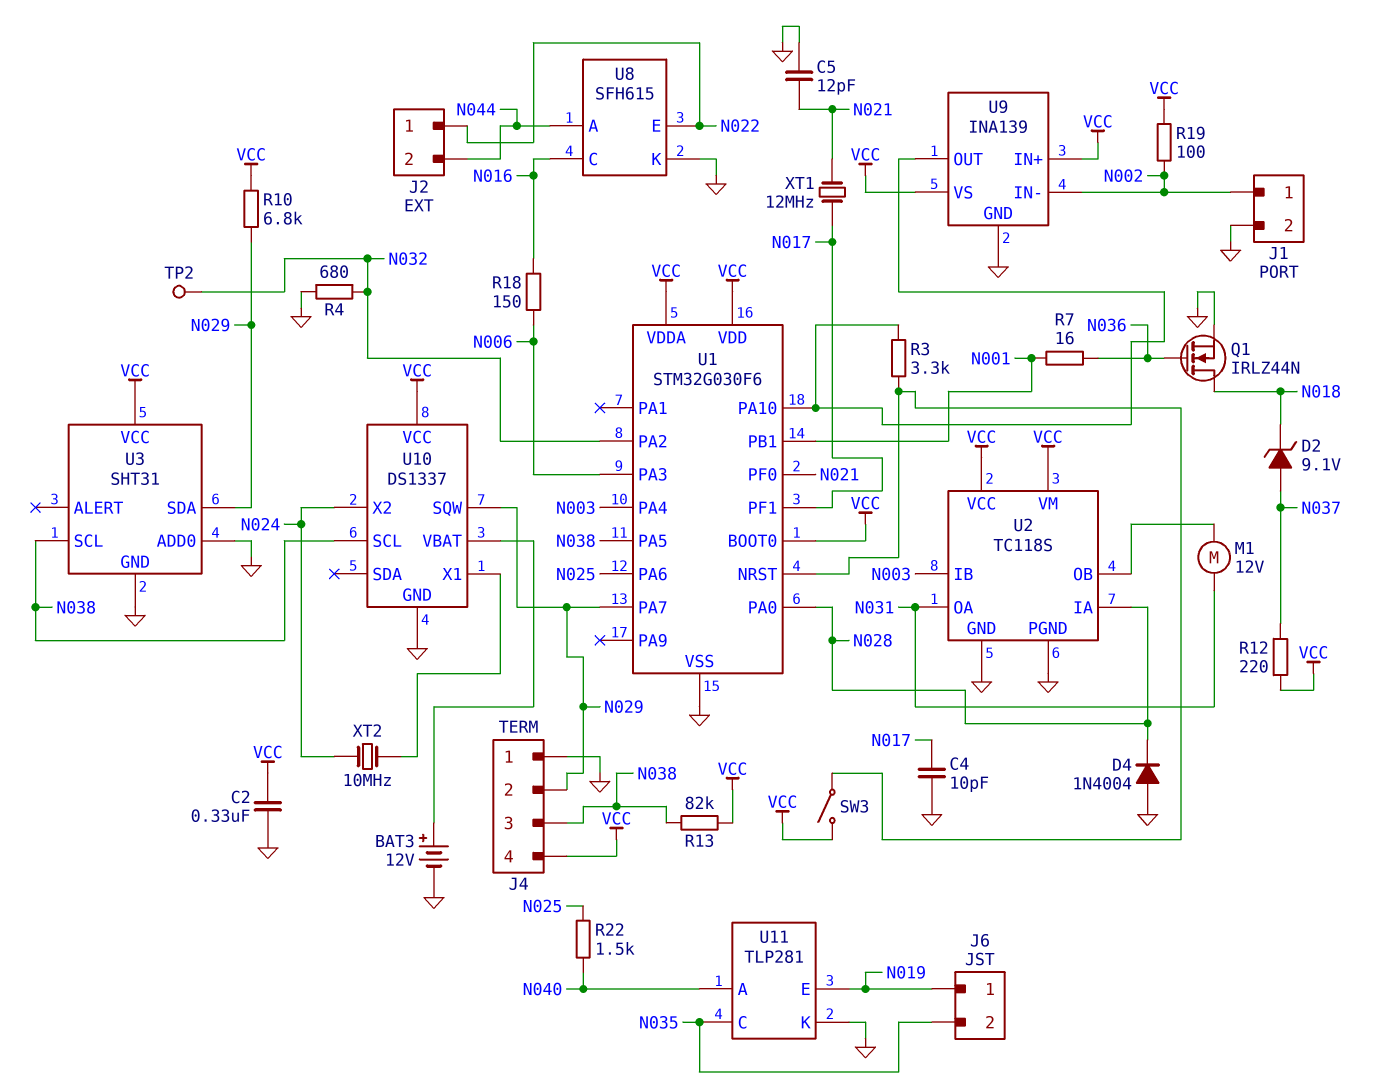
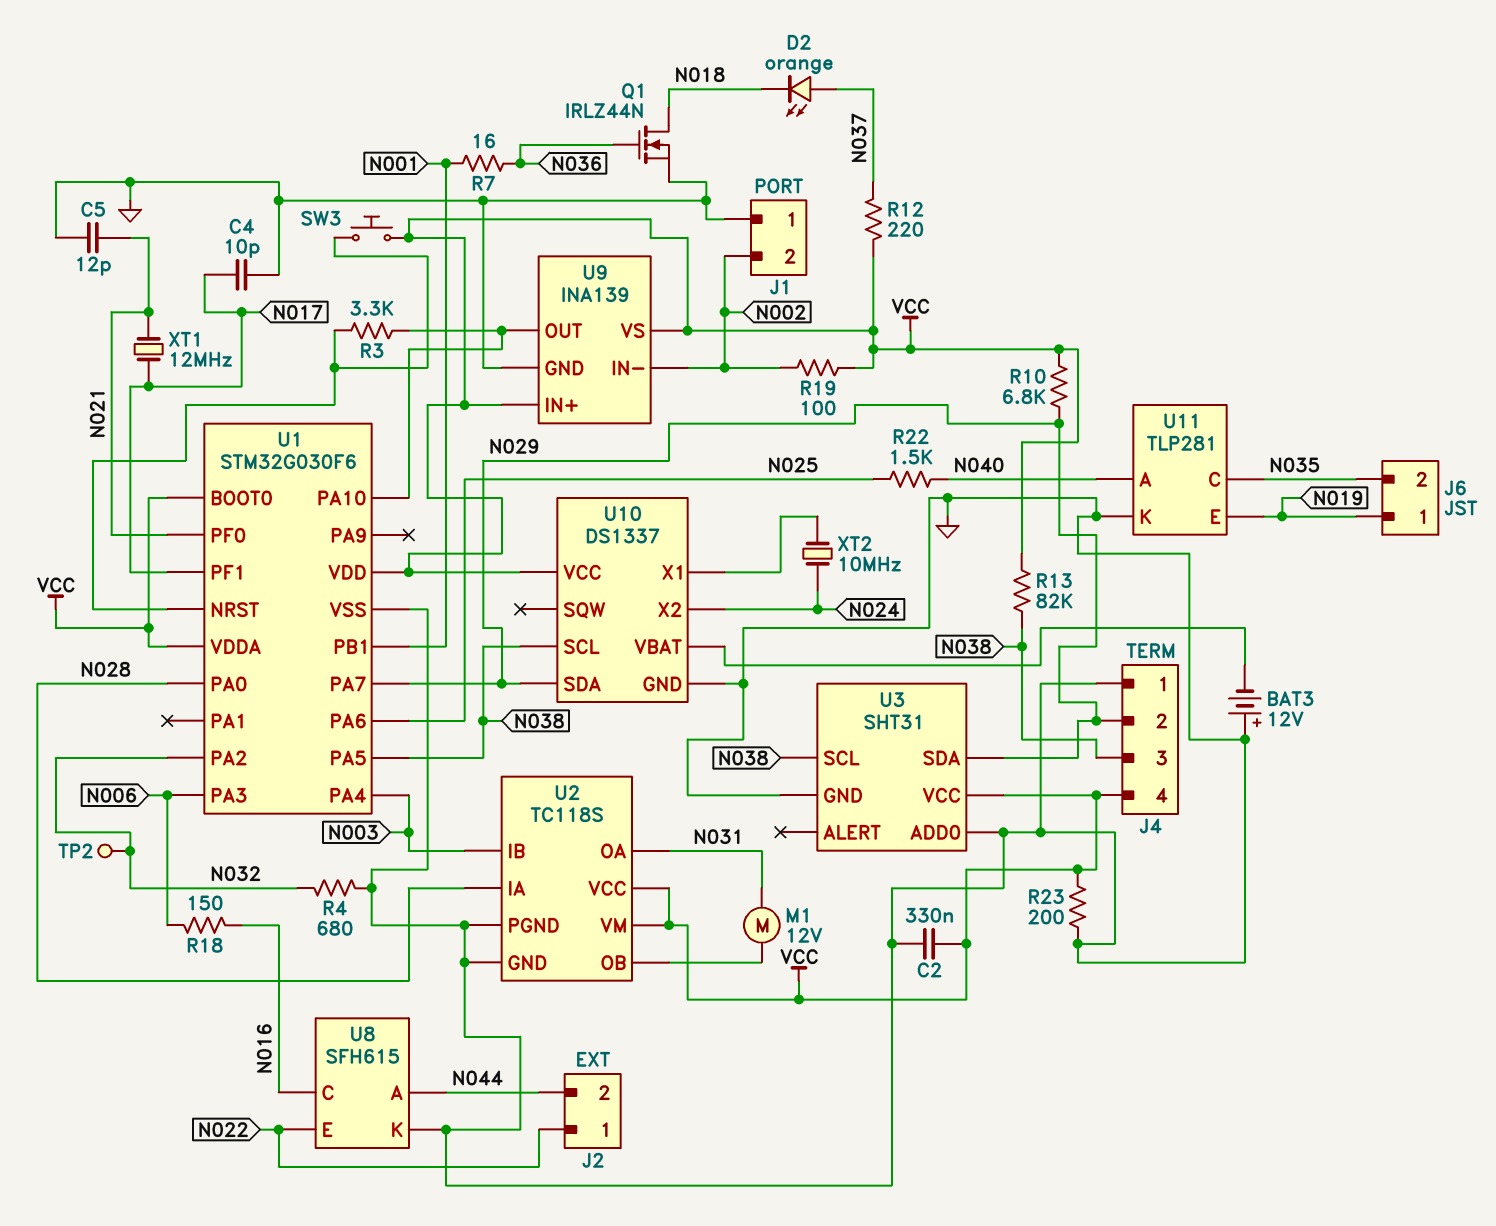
BAT3: 12V (plus U10/VBAT, minus GND) -> 12V (plus GND, minus U10/VBAT)
D2: zener 9.1V (A N037, K N018) -> LED orange (A N037, K N018)
D4: diode 1N4004 (A GND, K N028) -> none
J1 pin 1: N002 -> GND
J1 pin 2: GND -> N002
R23: none -> 200 (GND, VCC)
SW3: switch (U1/NRST, VCC) -> button (U1/NRST, VCC)
U10 pin SDA: none -> N029
U10 pin SQW: N029 -> none

